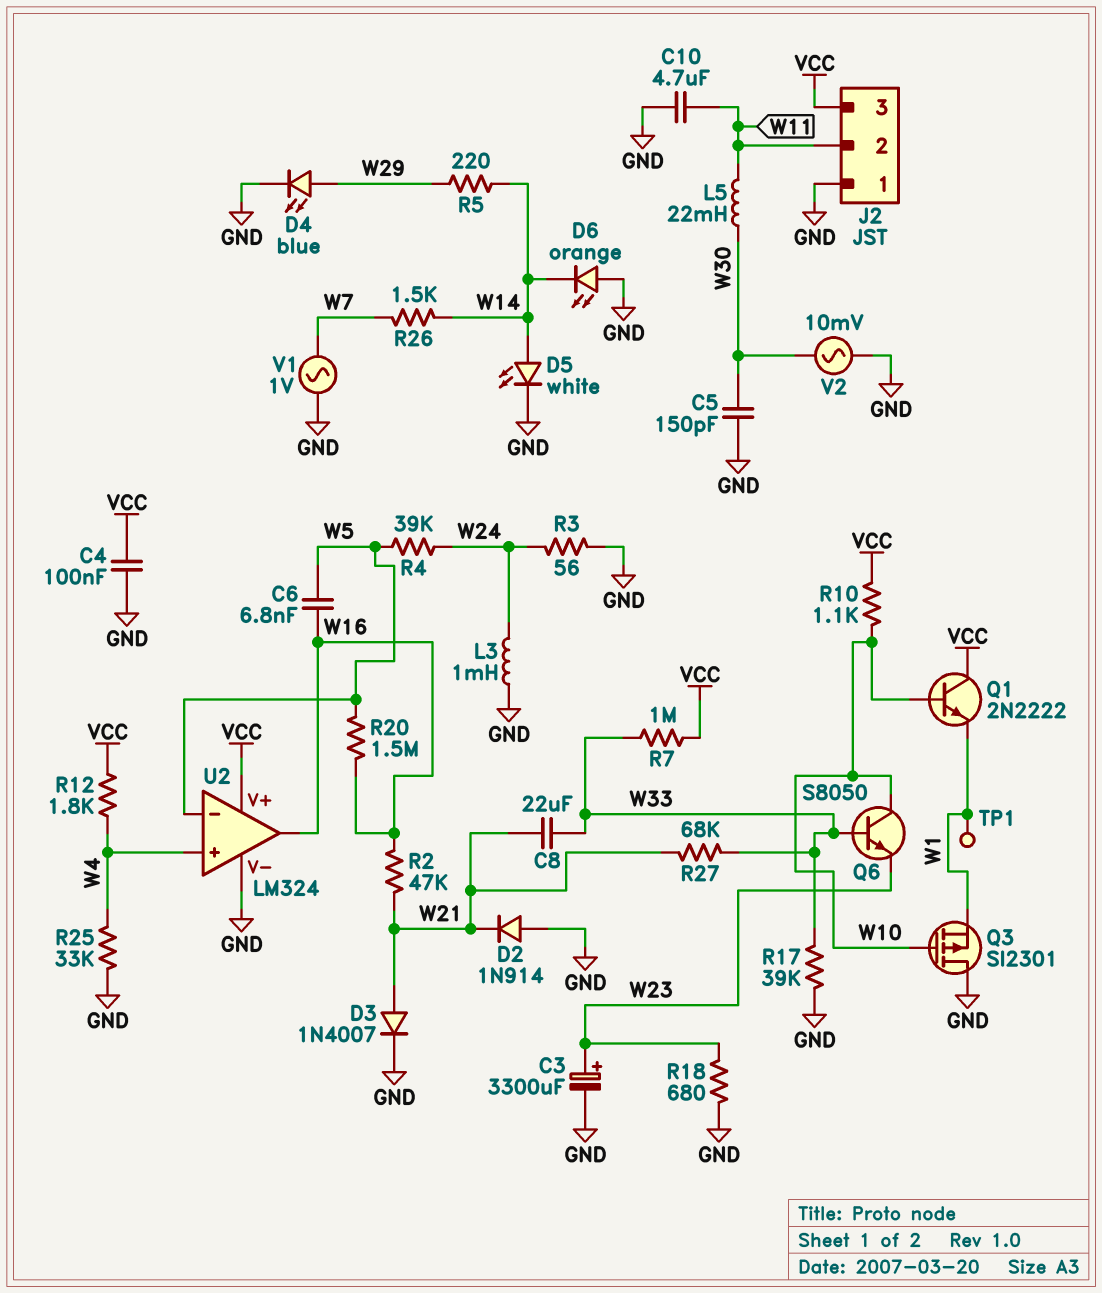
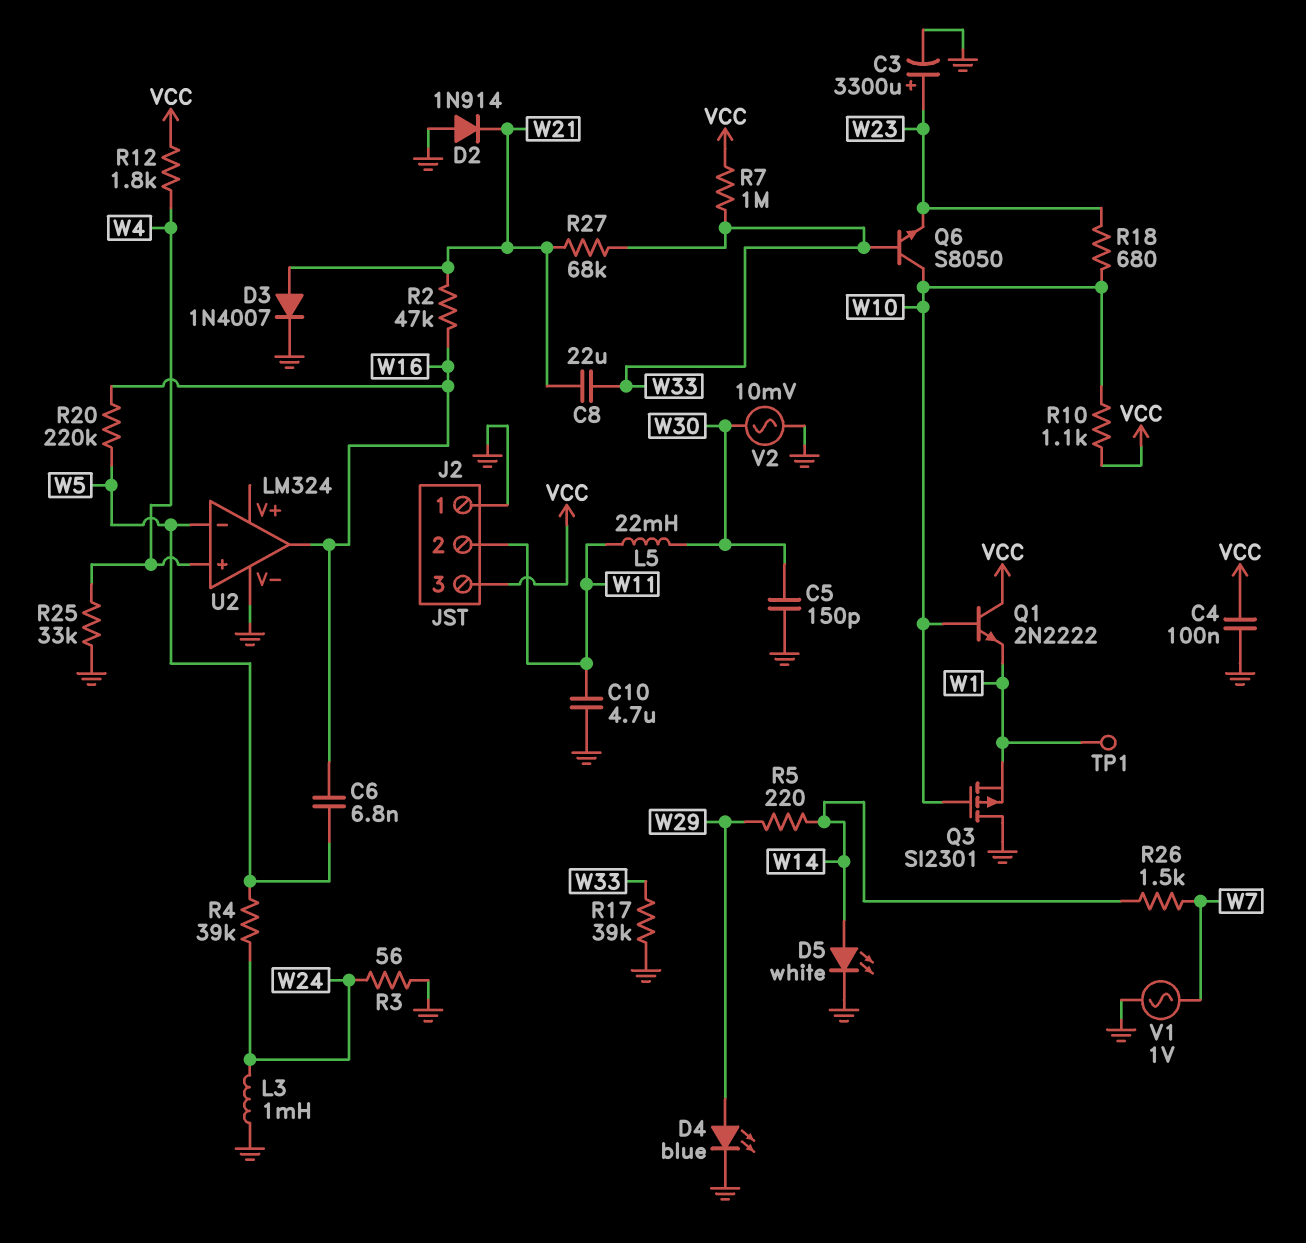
D6: LED orange (A GND, K W14) -> none
R18: 680 (GND, W23) -> 680 (W10, W23)
R20: 1.5M (W5, W16) -> 220k (W5, W16)
U2 pin V+: VCC -> none

